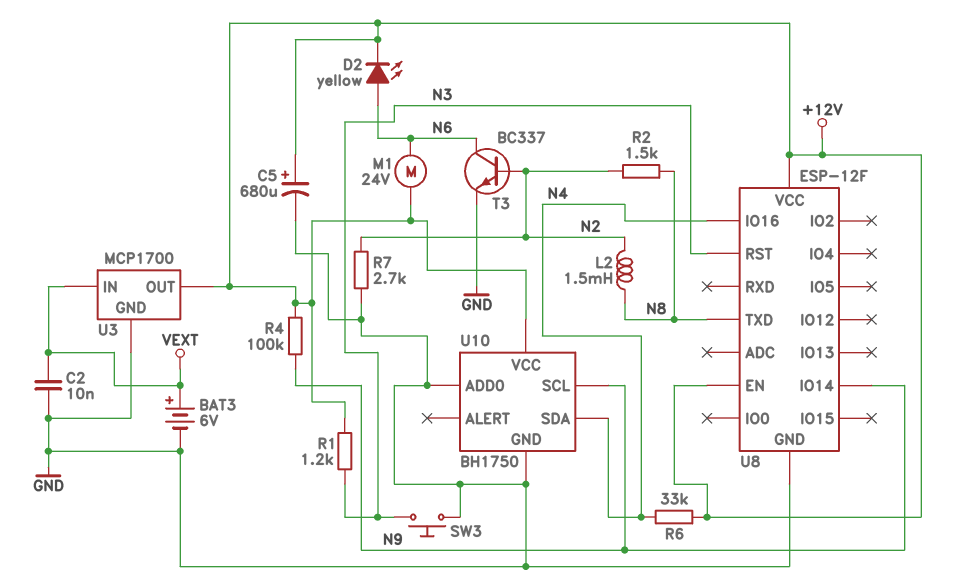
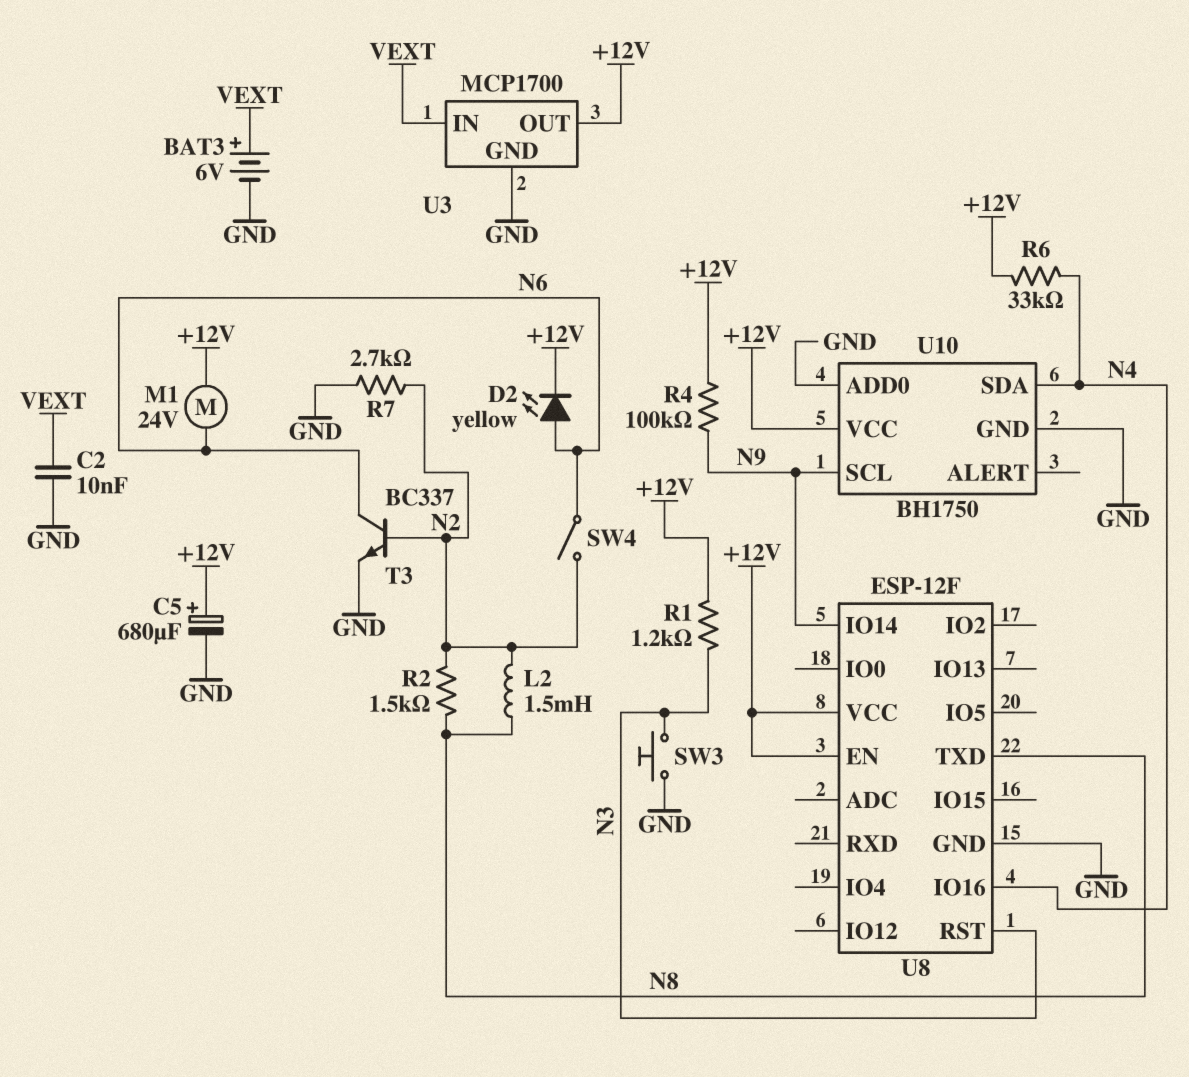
SW4: none -> switch (N2, N6)

